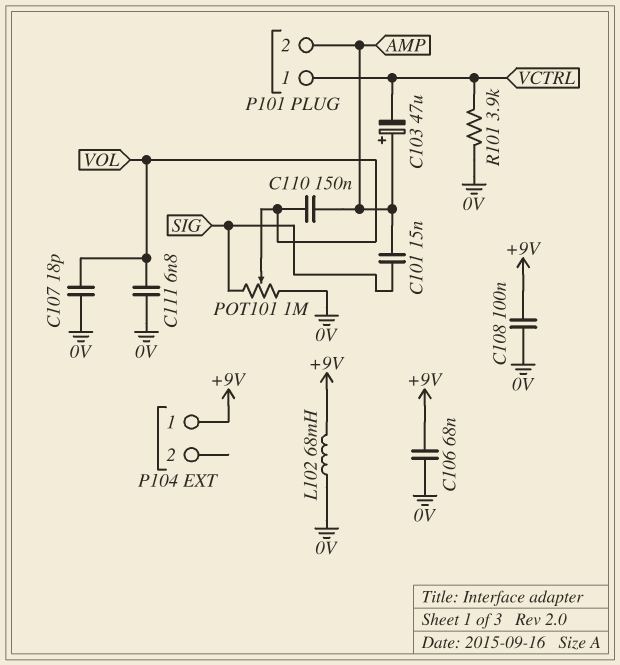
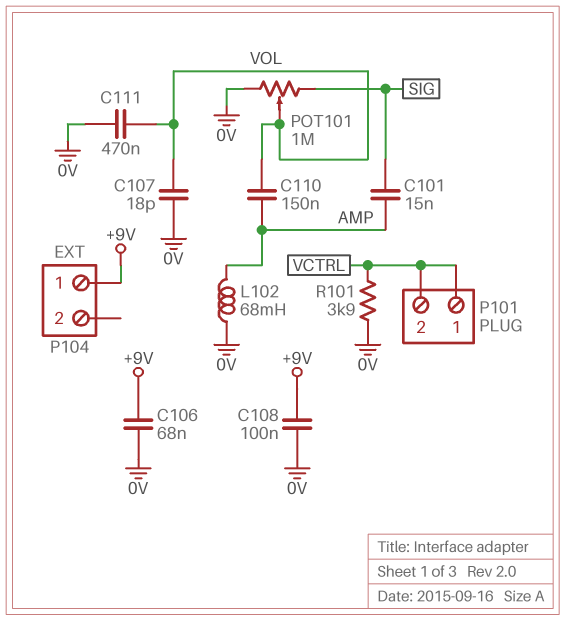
C103: 47uF (plus AMP, minus VCTRL) -> none
C111: 6.8nF (0V, VOL) -> 470nF (0V, VOL)
L102: 68mH (+9V, 0V) -> 68mH (0V, AMP)
P101 pin 2: AMP -> VCTRL

